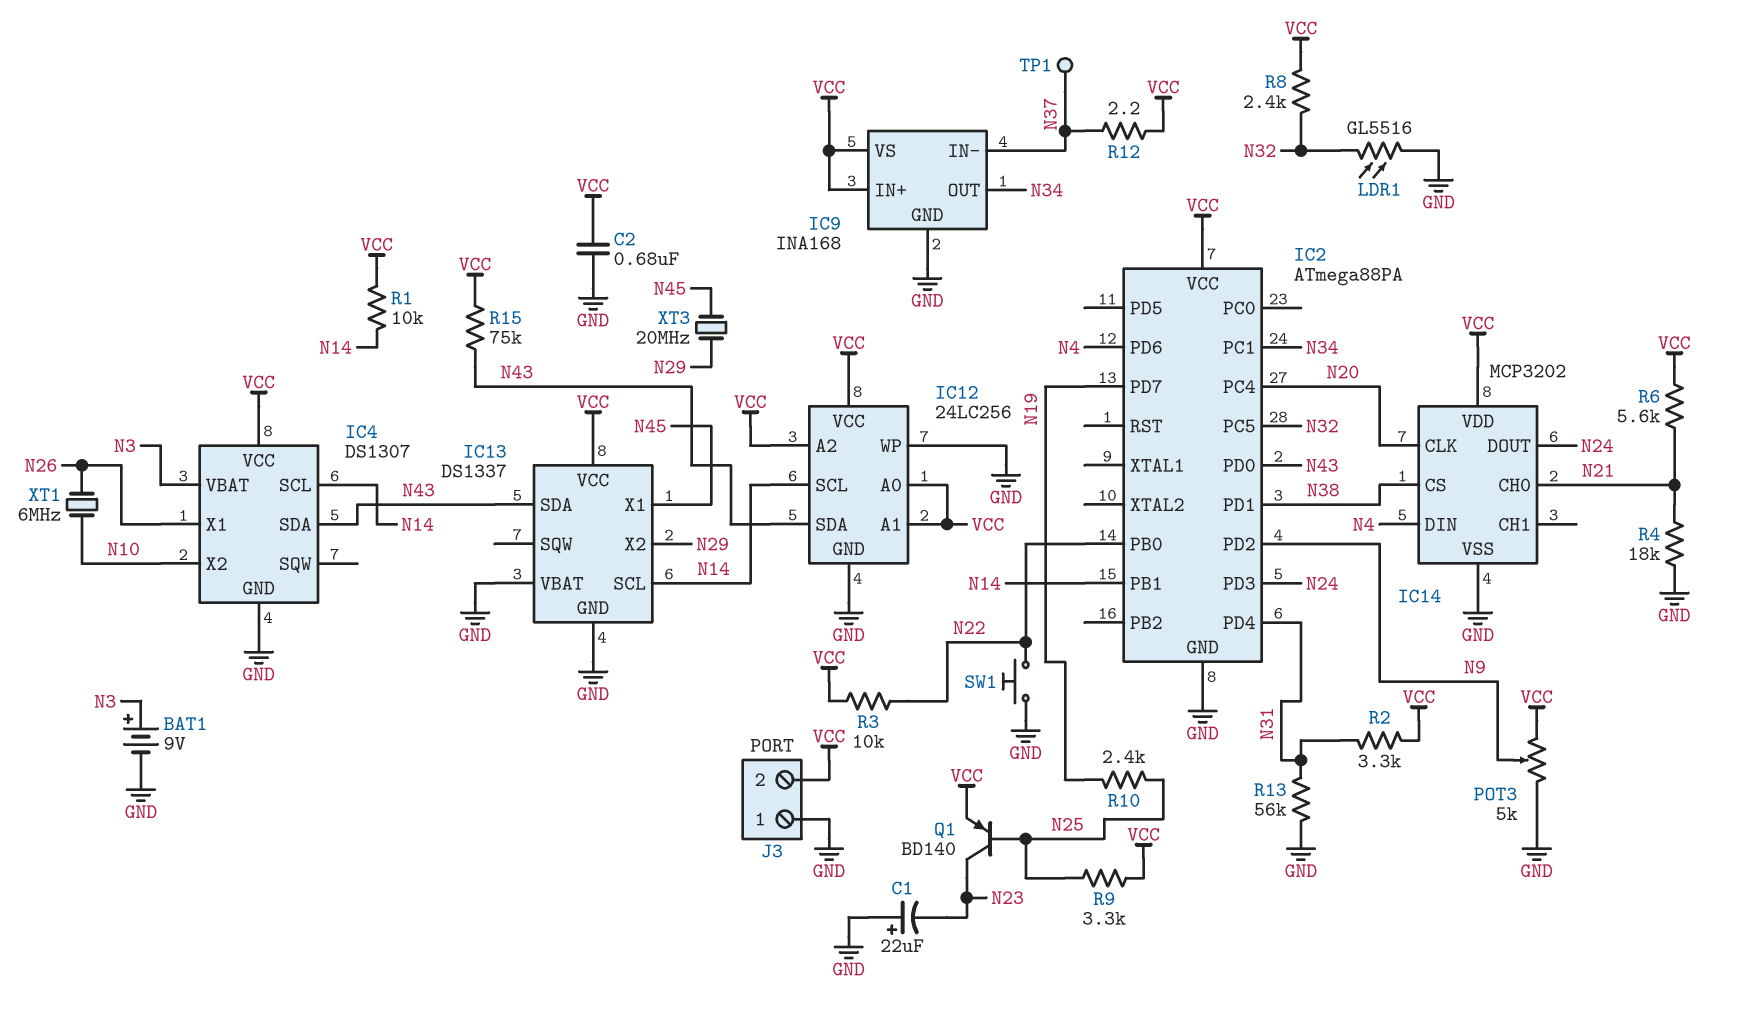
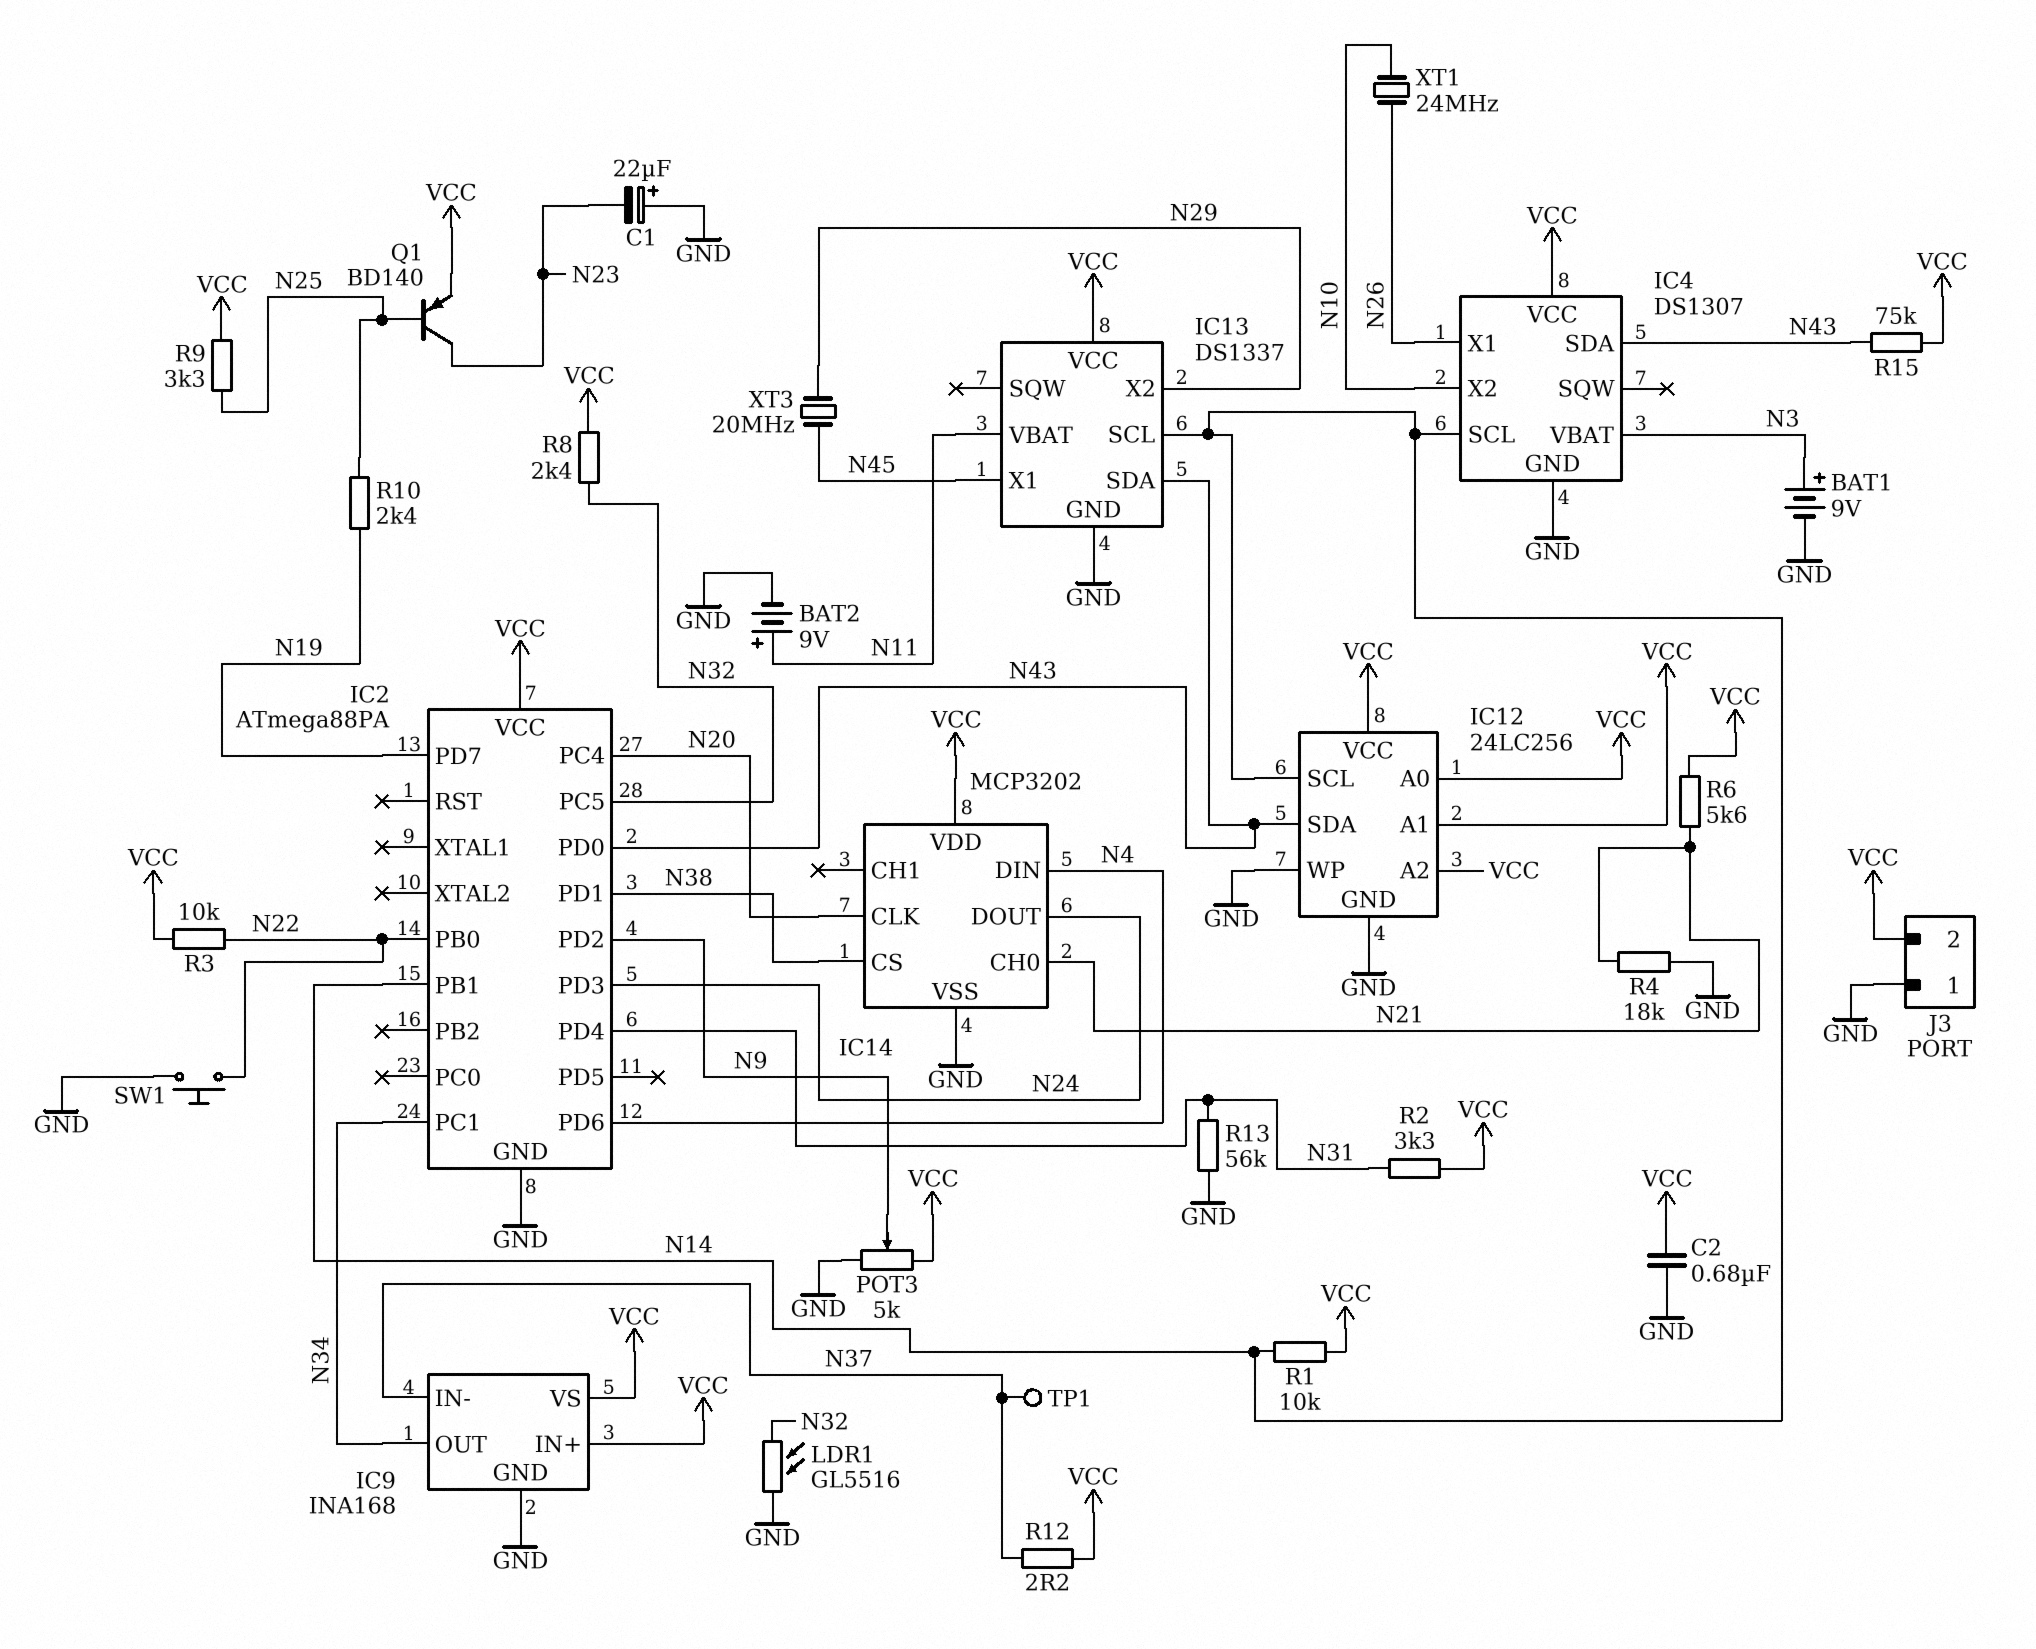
BAT2: none -> 9V (plus N11, minus GND)
IC13 pin VBAT: GND -> N11
XT1: 6MHz (N10, N26) -> 24MHz (N10, N26)

